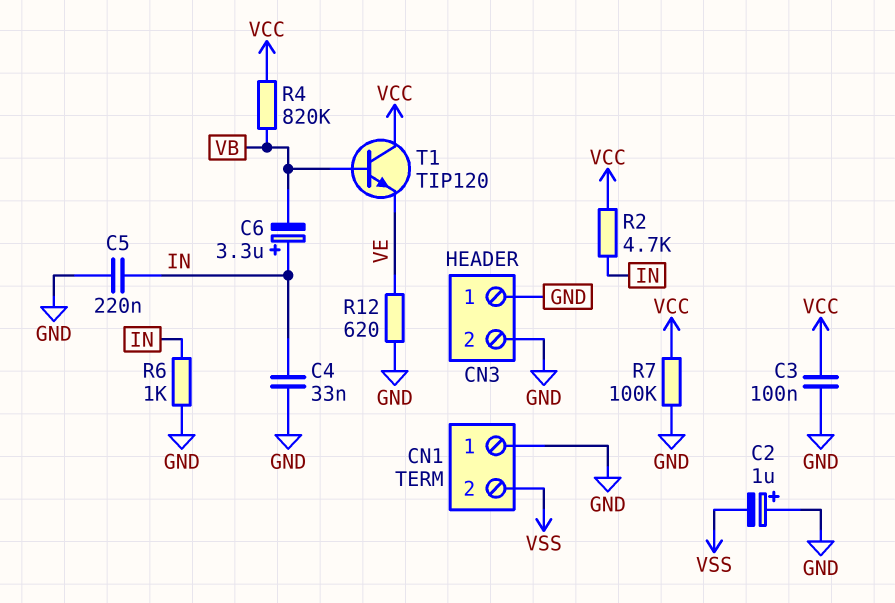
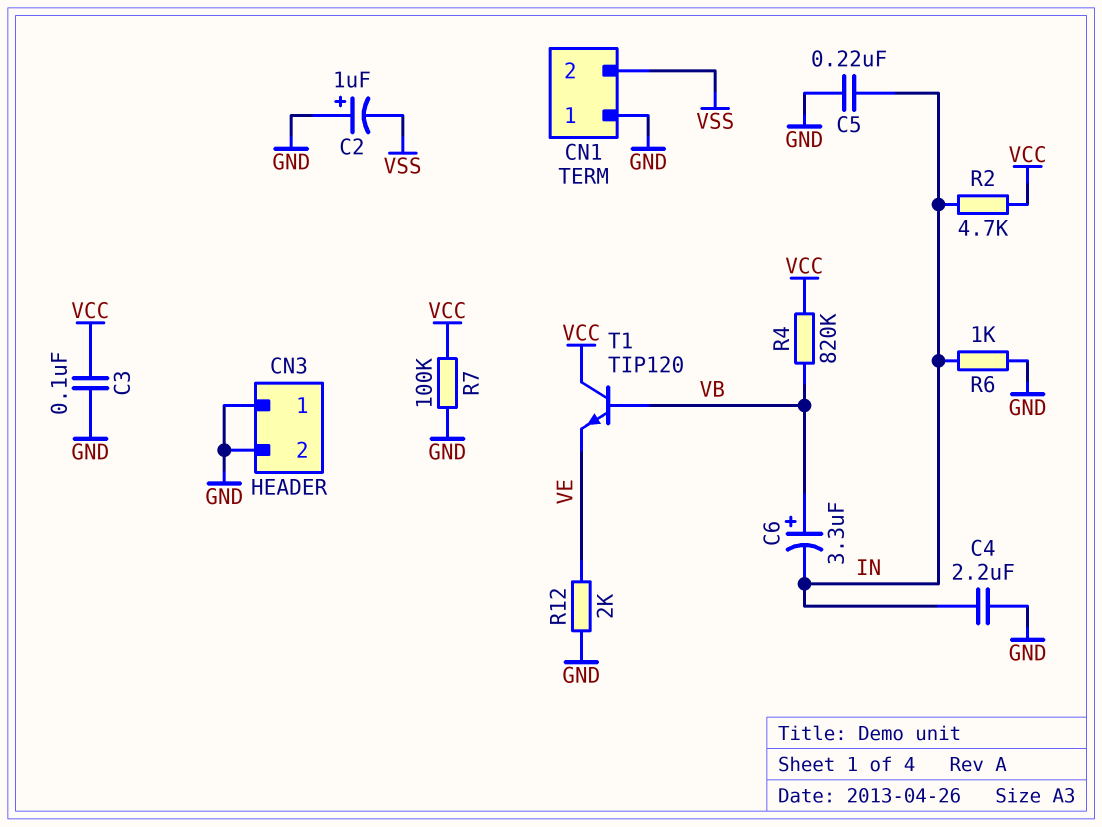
C4: 33nF (GND, IN) -> 2.2uF (GND, IN)
C6: 3.3uF (plus IN, minus VB) -> 3.3uF (plus VB, minus IN)
R12: 620 (GND, VE) -> 2k (GND, VE)

